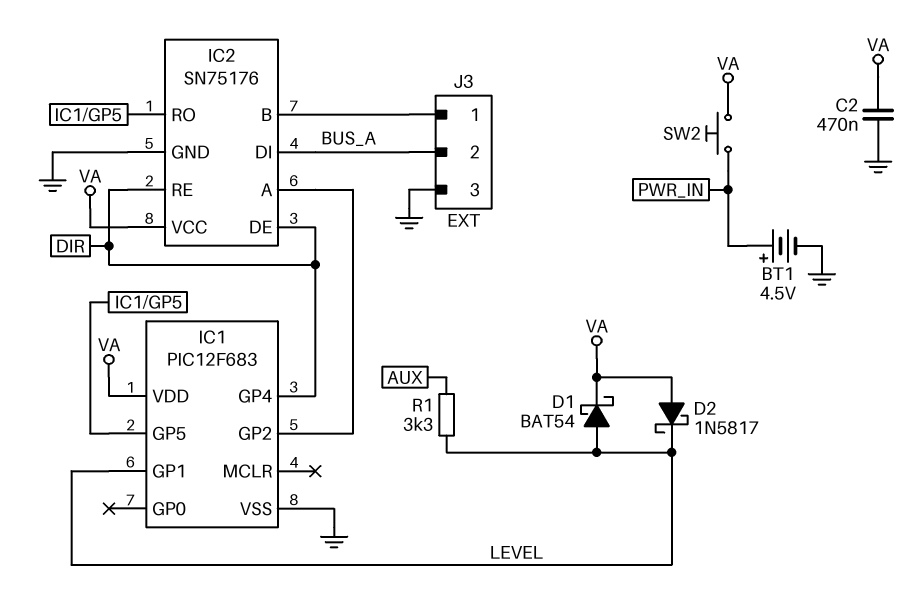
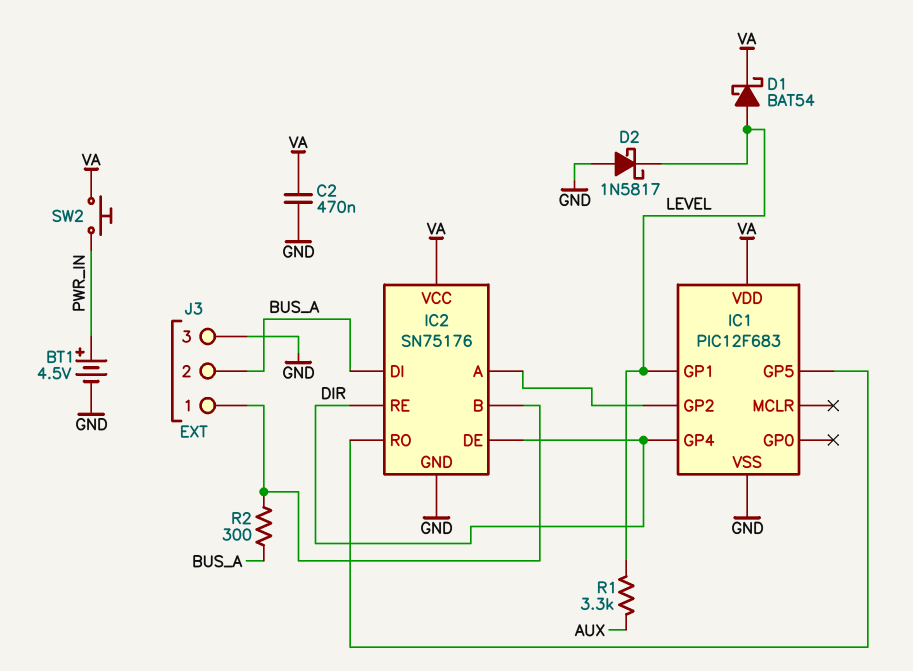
D2: schottky 1N5817 (A VA, K LEVEL) -> schottky 1N5817 (A GND, K LEVEL)
R2: none -> 300 (BUS_A, IC2/B)

